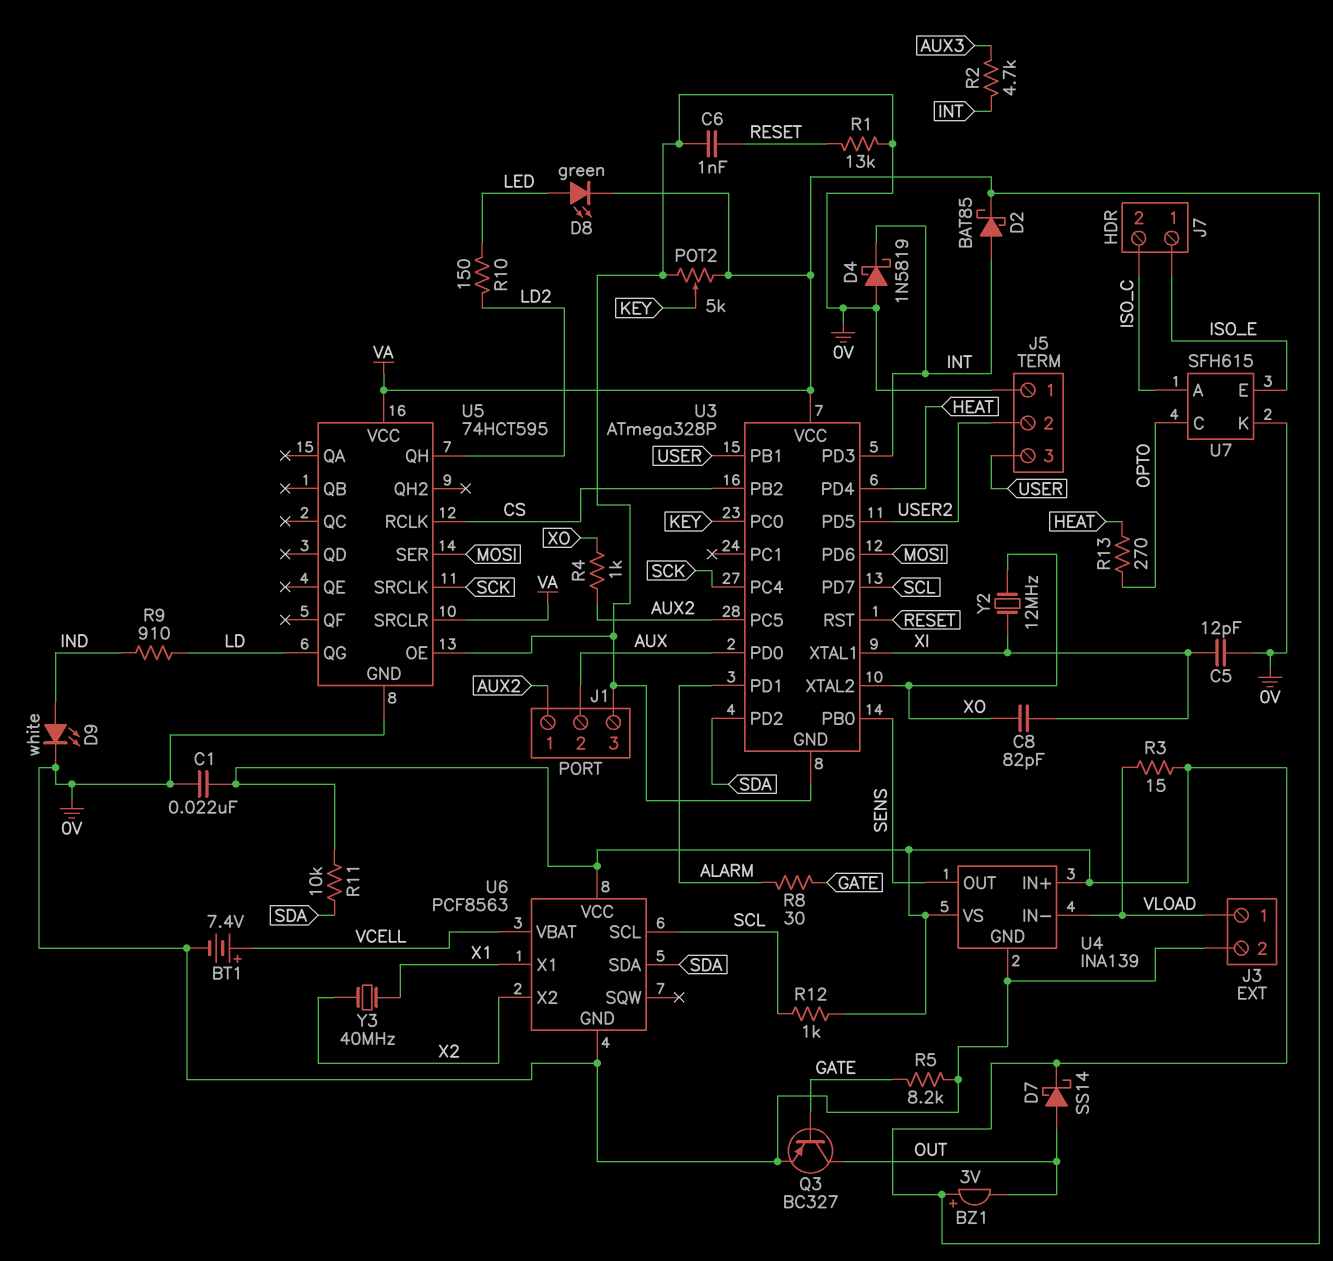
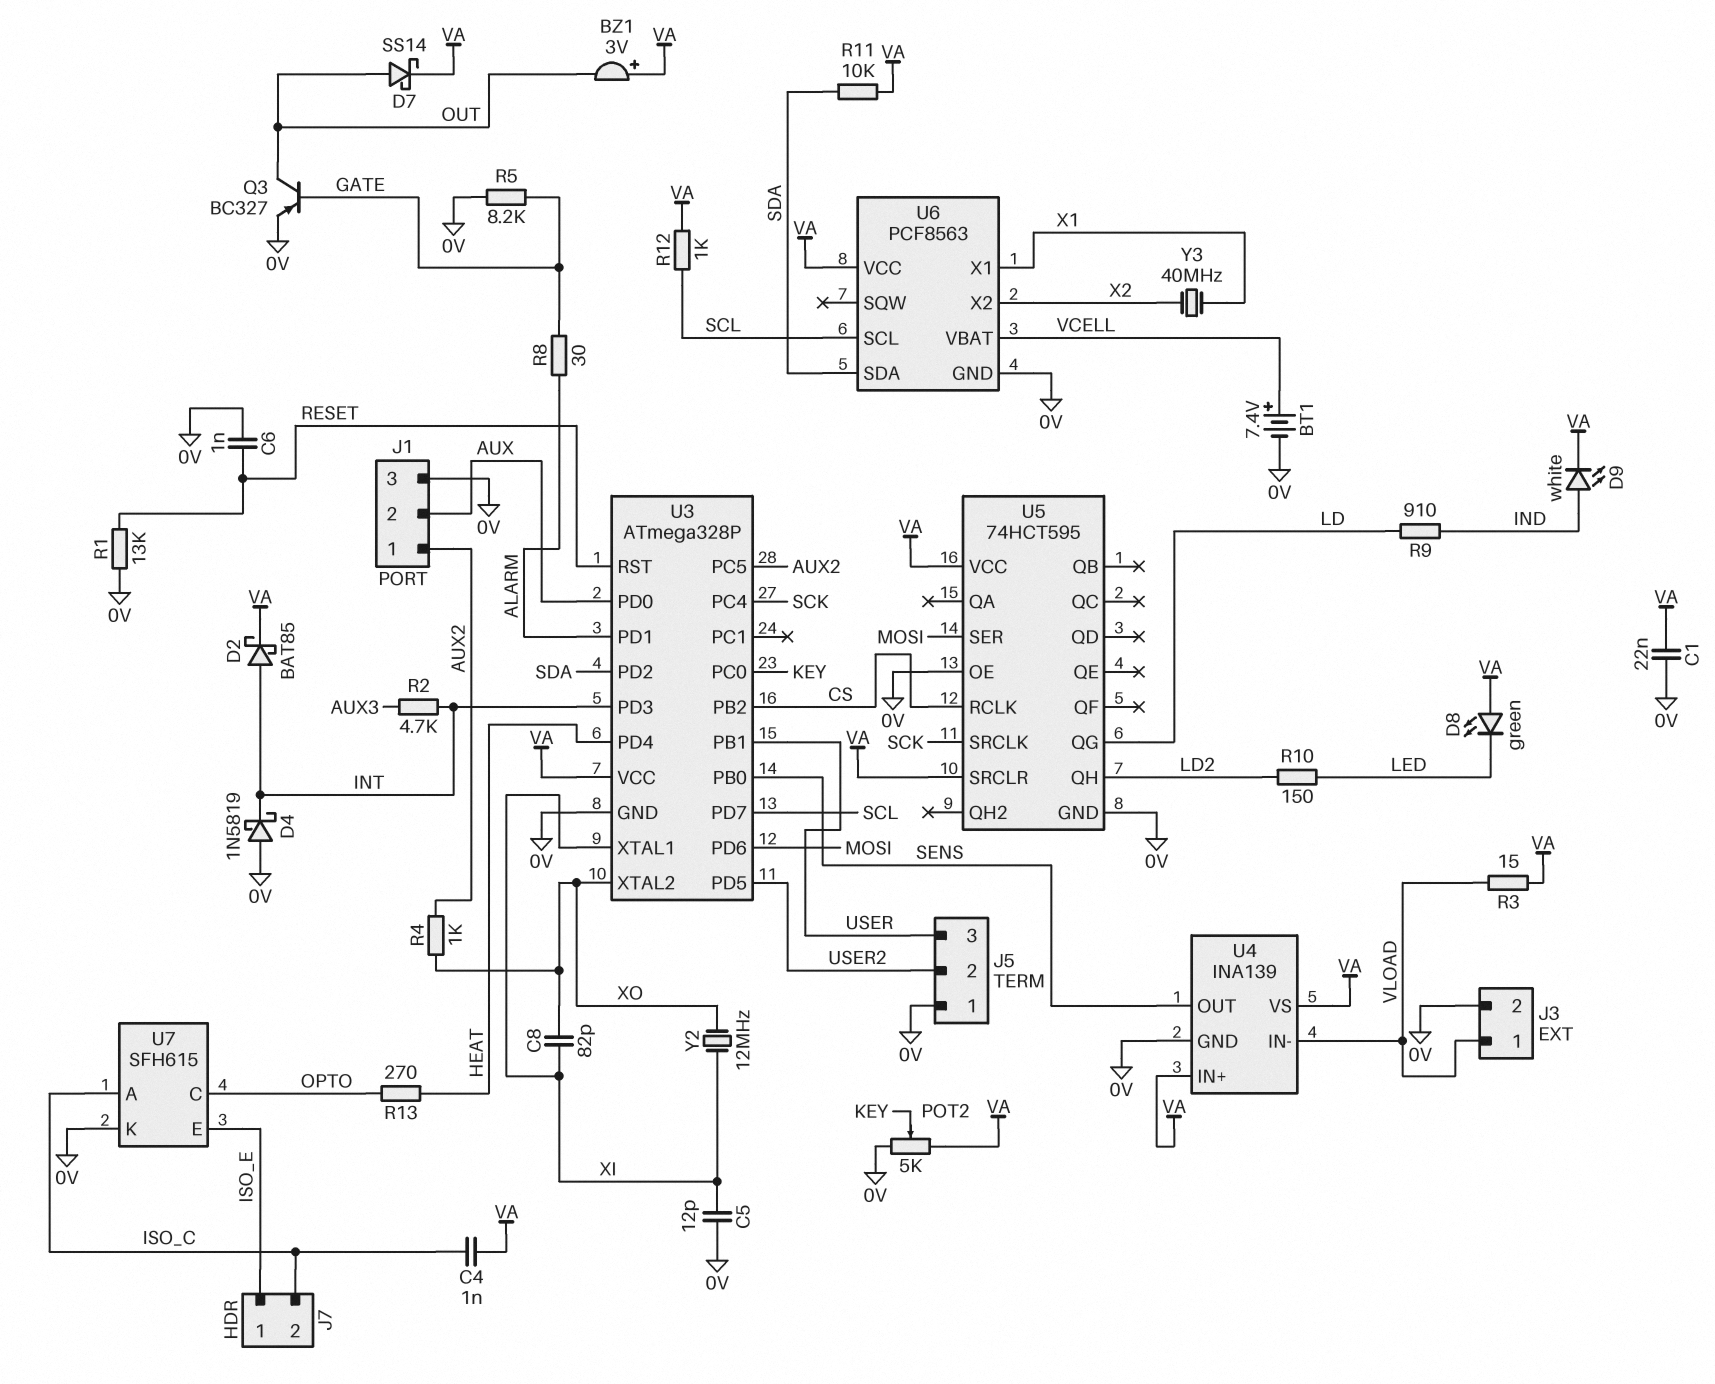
C4: none -> 1nF (ISO_C, VA)
D8: LED green (A LED, K VA) -> LED green (A VA, K LED)
D9: LED white (A IND, K 0V) -> LED white (A IND, K VA)

